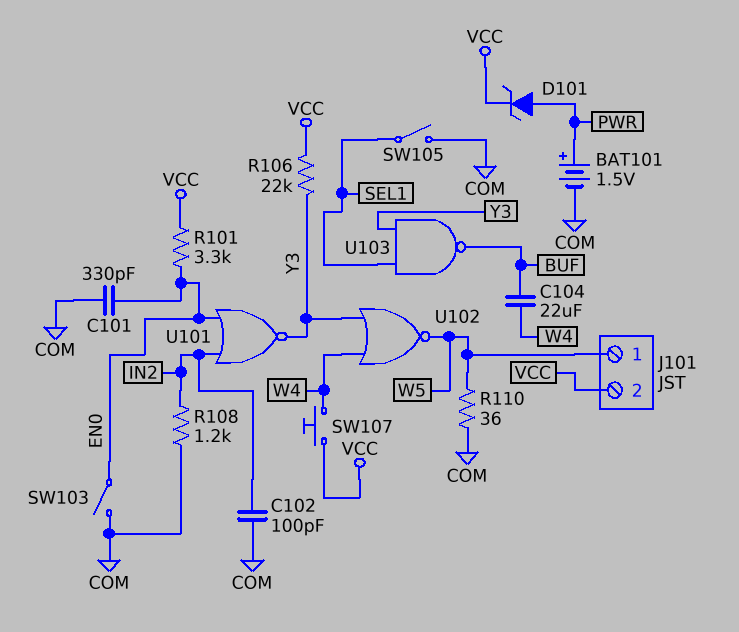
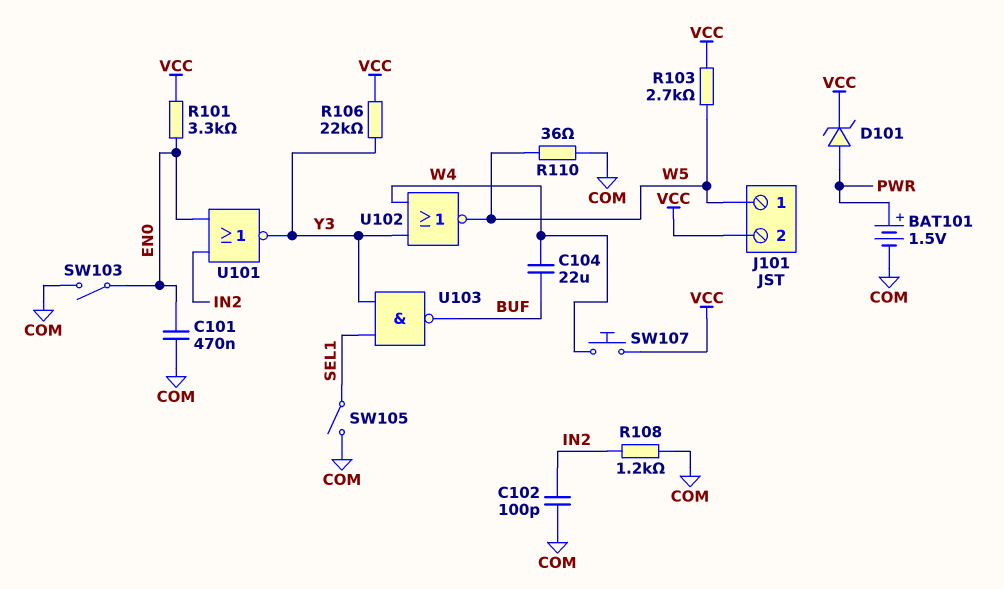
C101: 330pF (COM, EN0) -> 470nF (COM, EN0)
R103: none -> 2.7k (VCC, W5)

